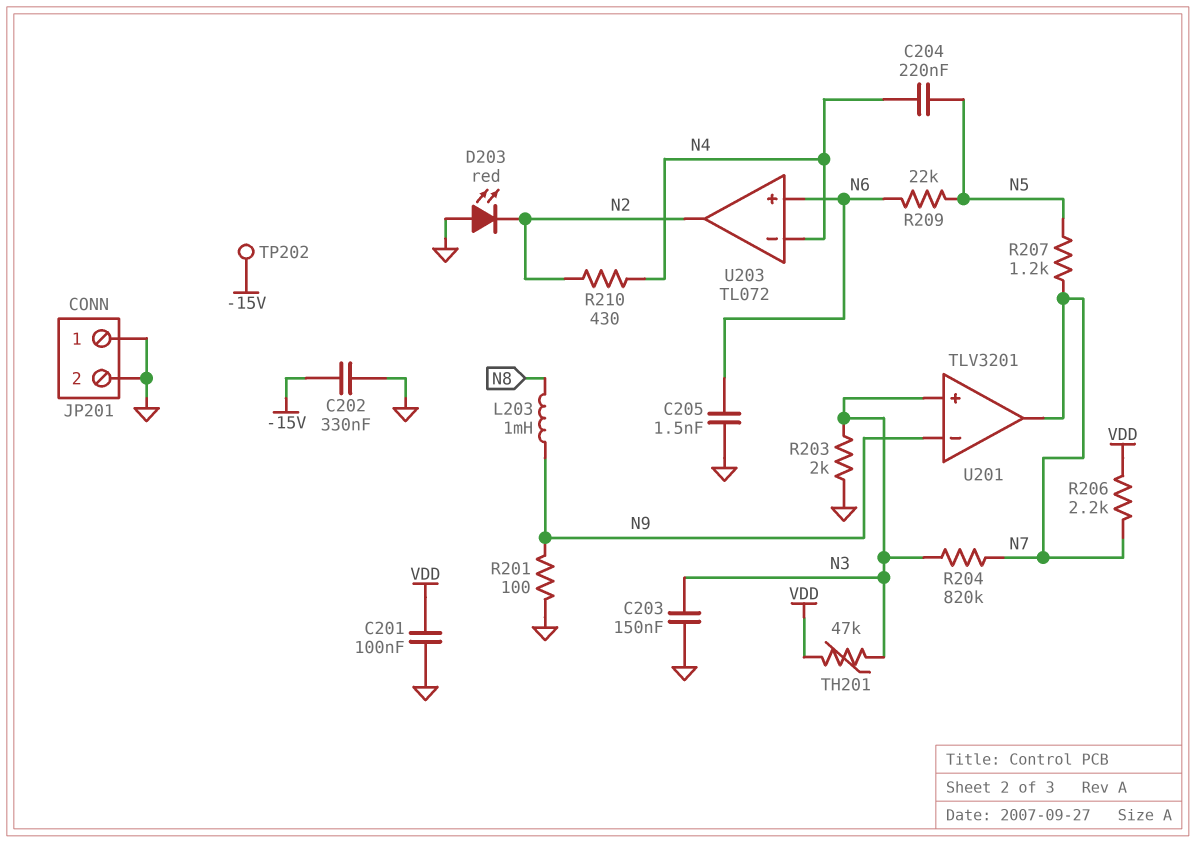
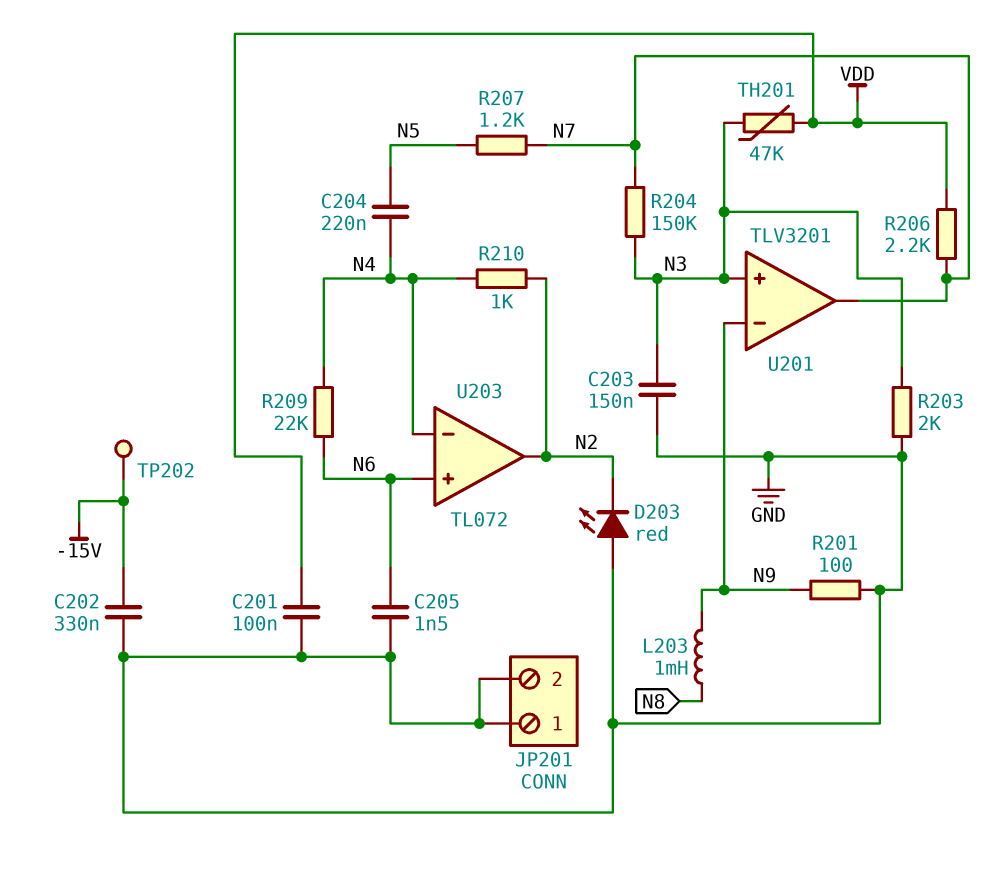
R204: 820k (N3, N7) -> 150k (N3, N7)
R209: 22k (N5, N6) -> 22k (N4, N6)
R210: 430 (N2, N4) -> 1k (N2, N4)

